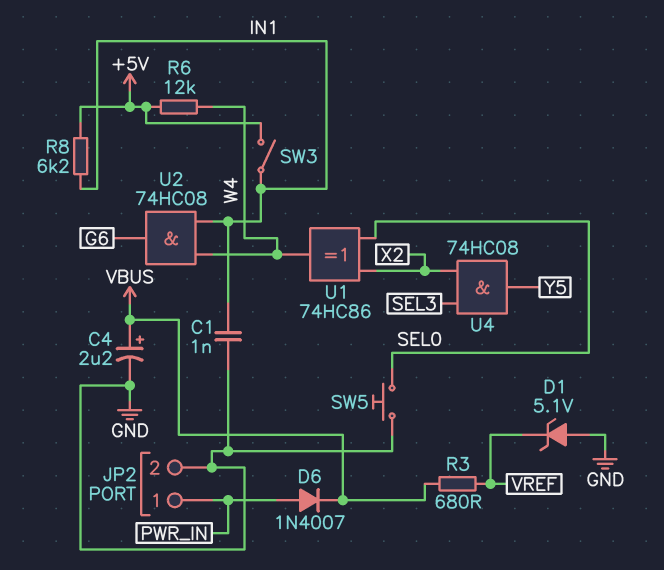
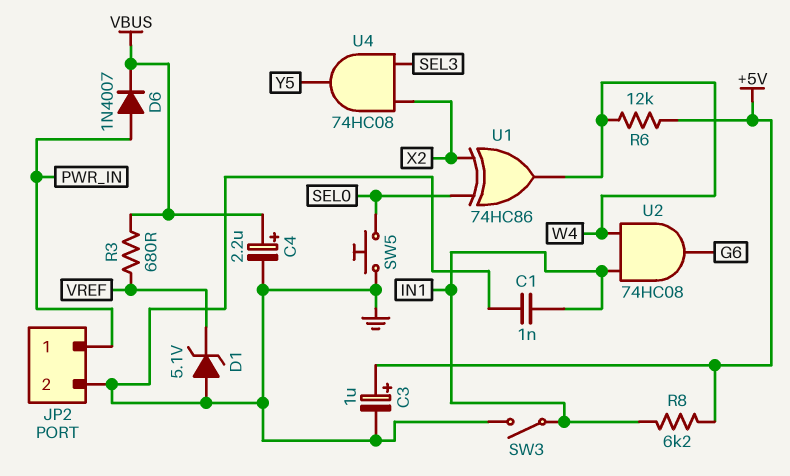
C3: none -> 1uF (plus +5V, minus GND)
SW3: switch (+5V, IN1) -> switch (GND, IN1)

